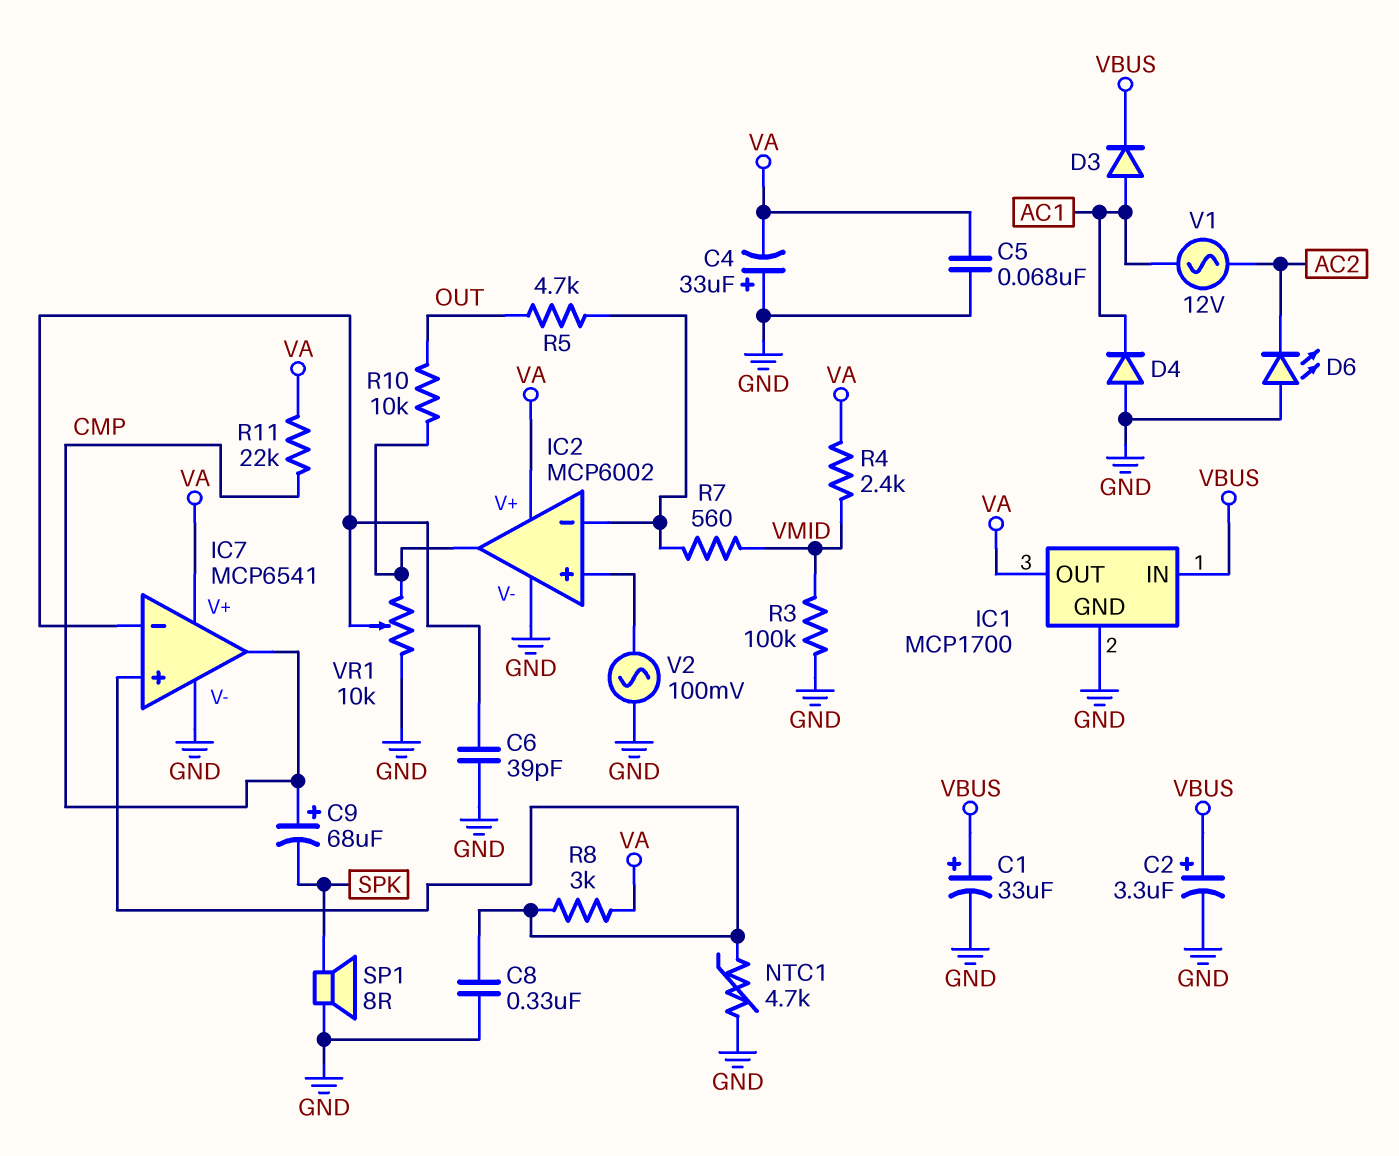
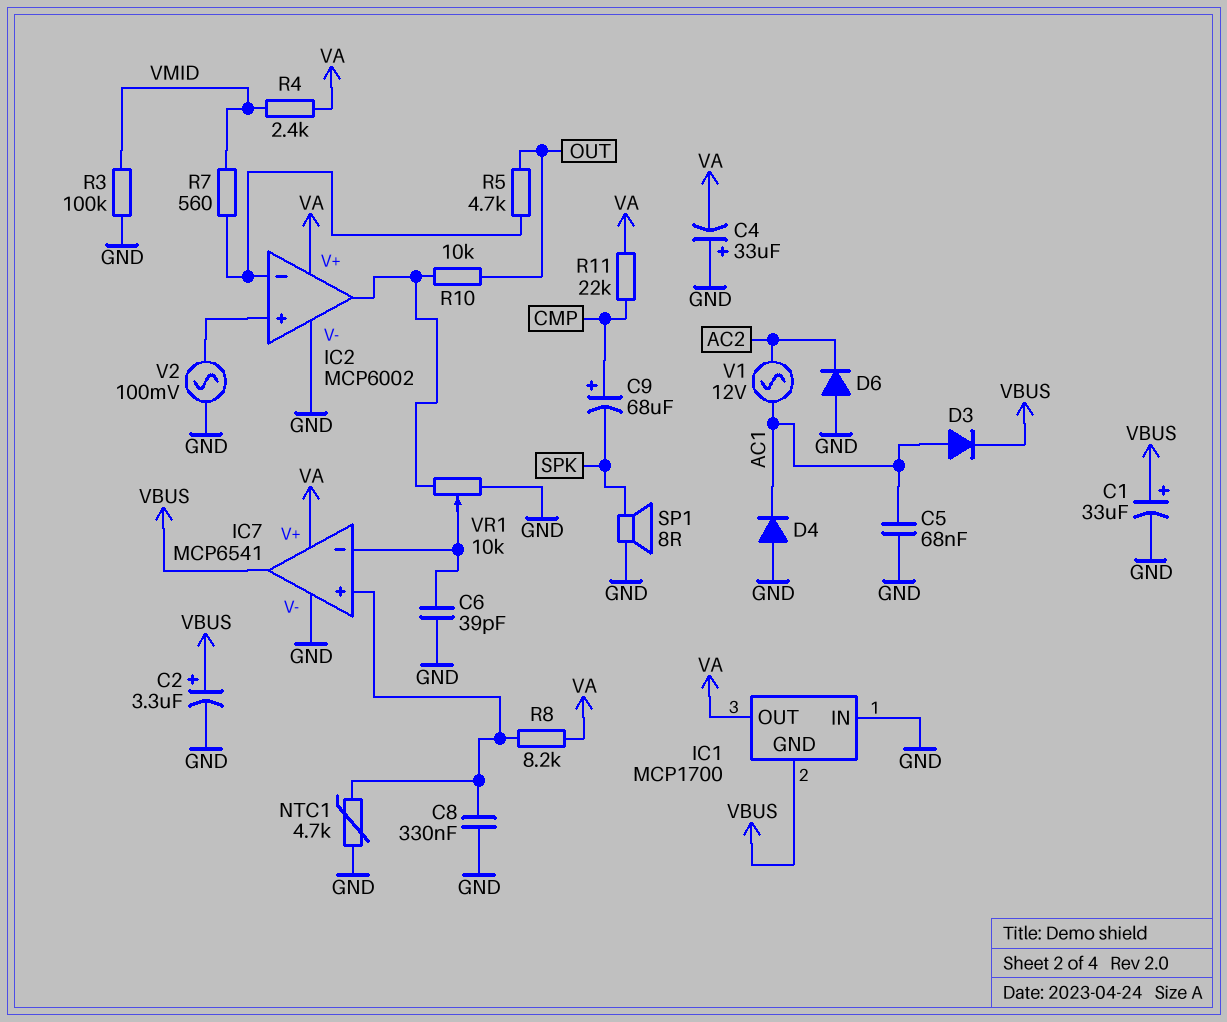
C5: 68nF (GND, VA) -> 68nF (AC1, GND)
D6: LED (A GND, K AC2) -> diode (A GND, K AC2)
IC1 pin GND: GND -> VBUS
IC1 pin IN: VBUS -> GND
IC7 pin out: CMP -> VBUS
R8: 3k (IC7/in+, VA) -> 8.2k (IC7/in+, VA)

